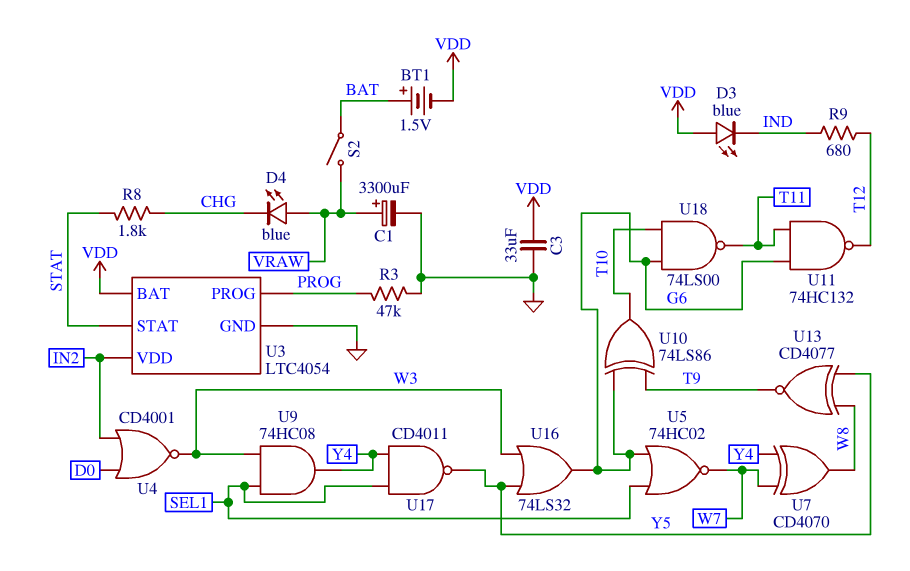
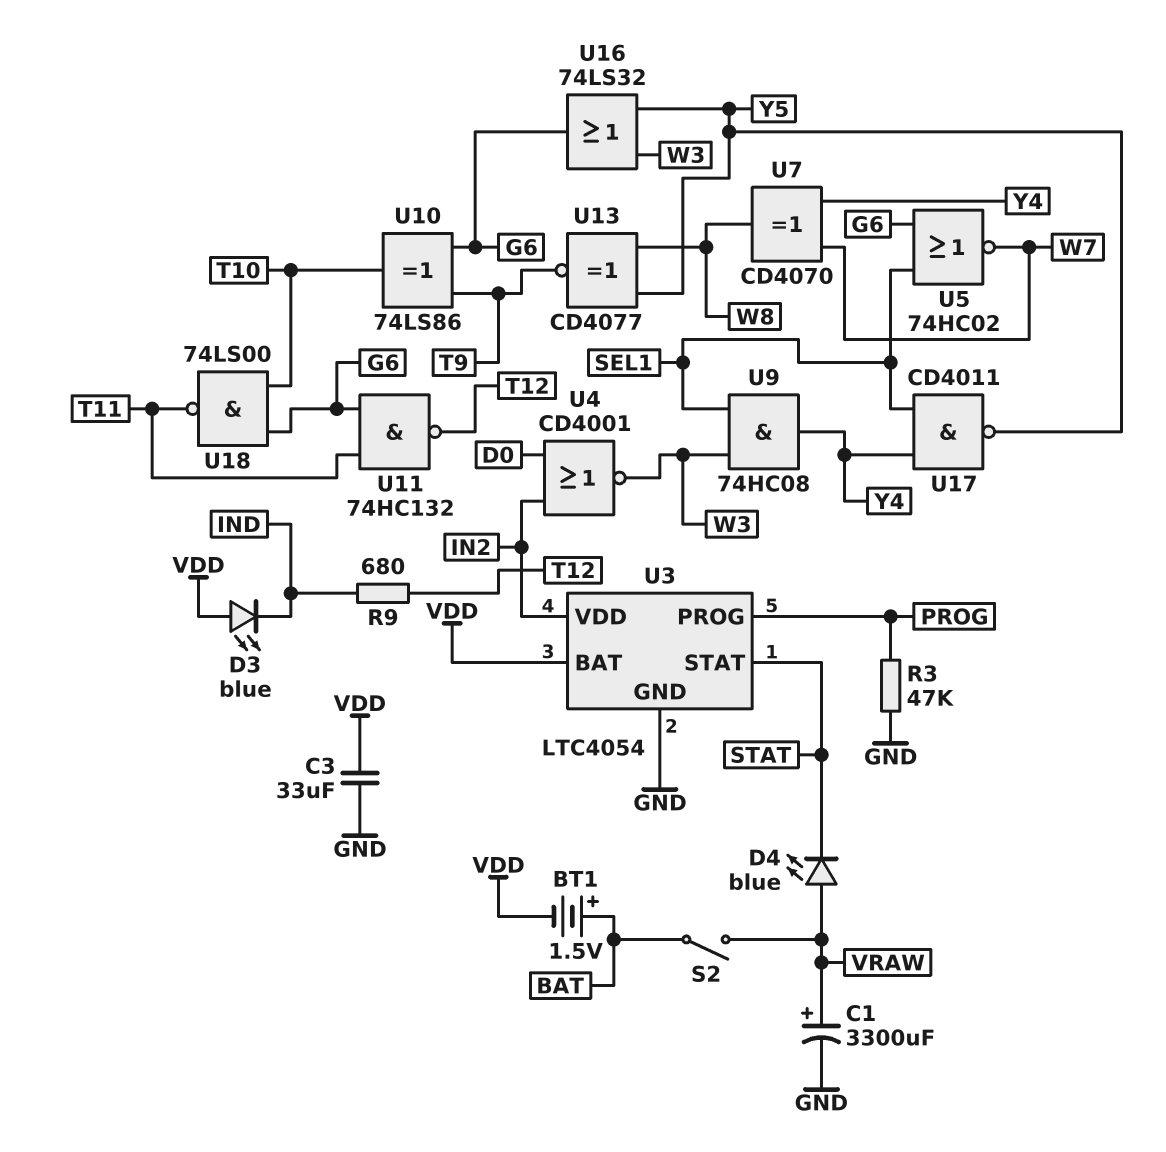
D4: LED blue (A VRAW, K CHG) -> LED blue (A VRAW, K STAT)
R8: 1.8k (CHG, STAT) -> none

